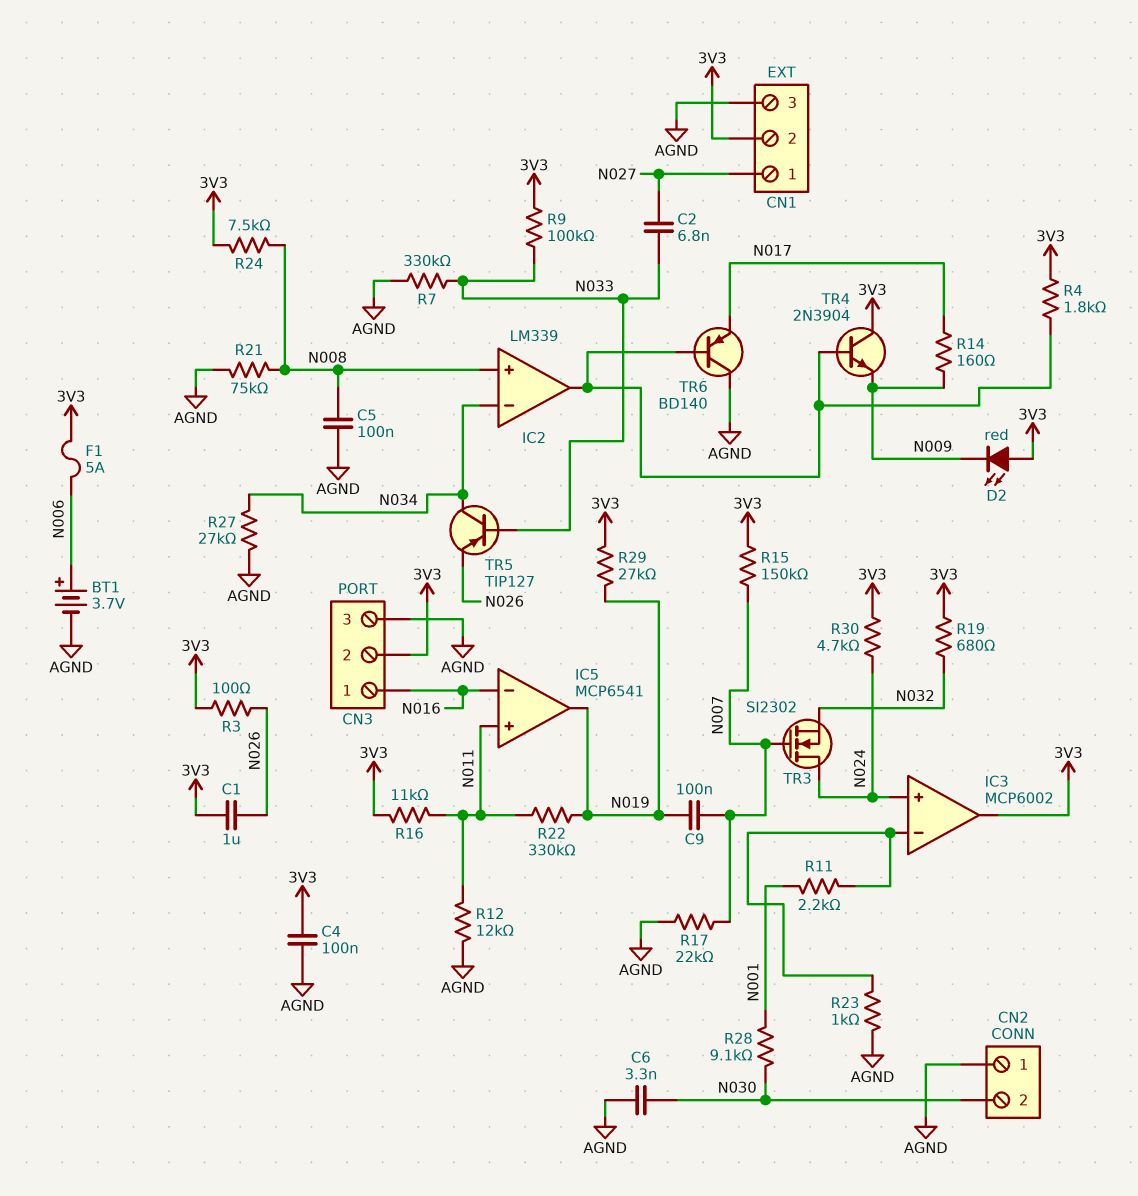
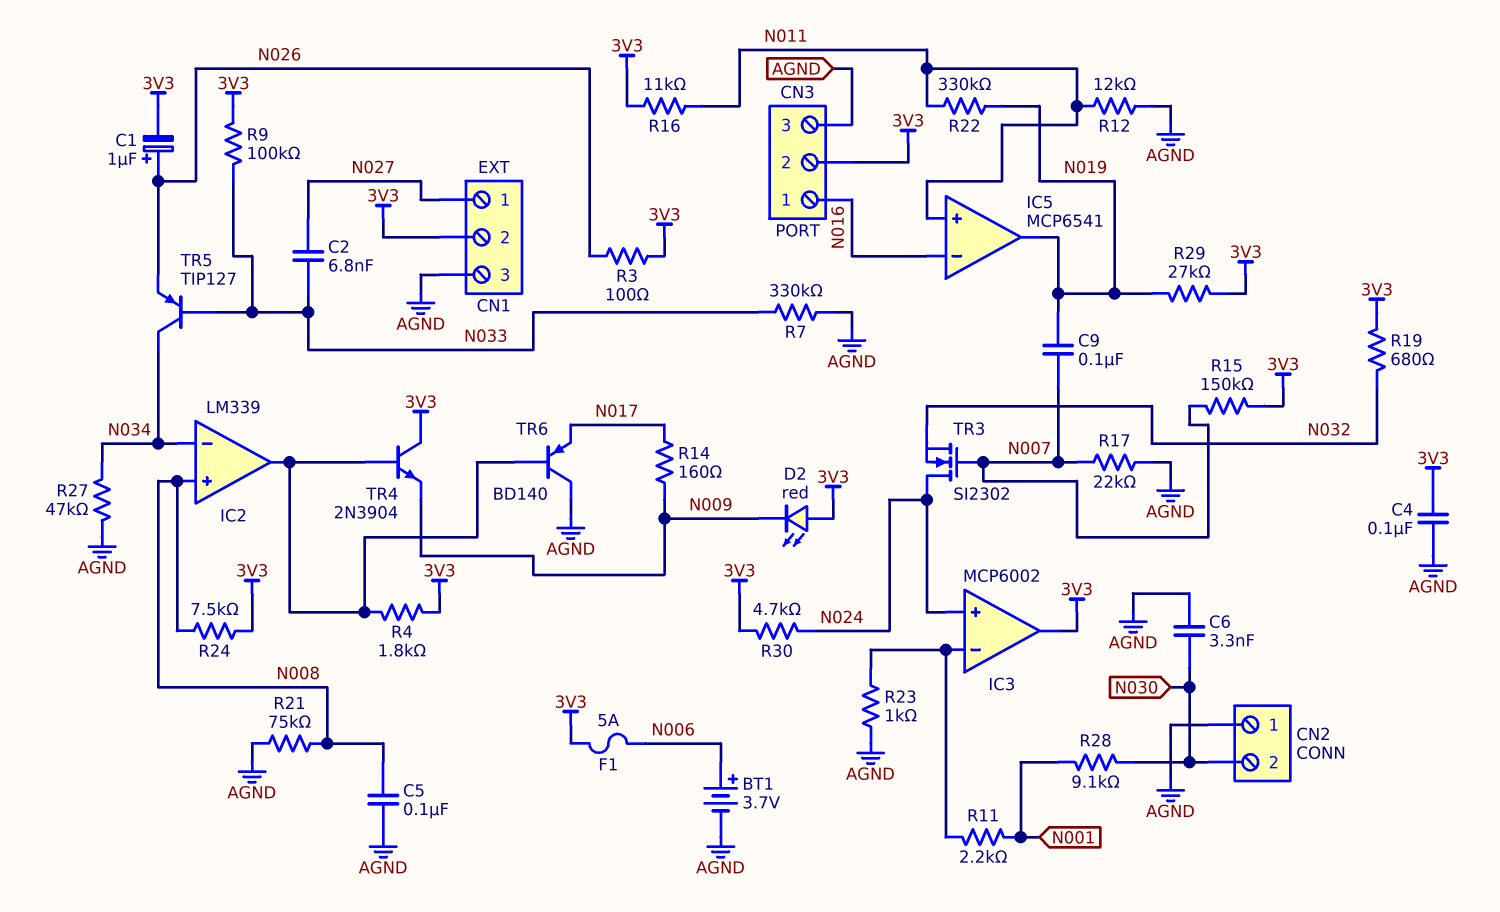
C1: 1uF (3V3, N026) -> 1uF (plus N026, minus 3V3)
R27: 27k (AGND, N034) -> 47k (AGND, N034)

